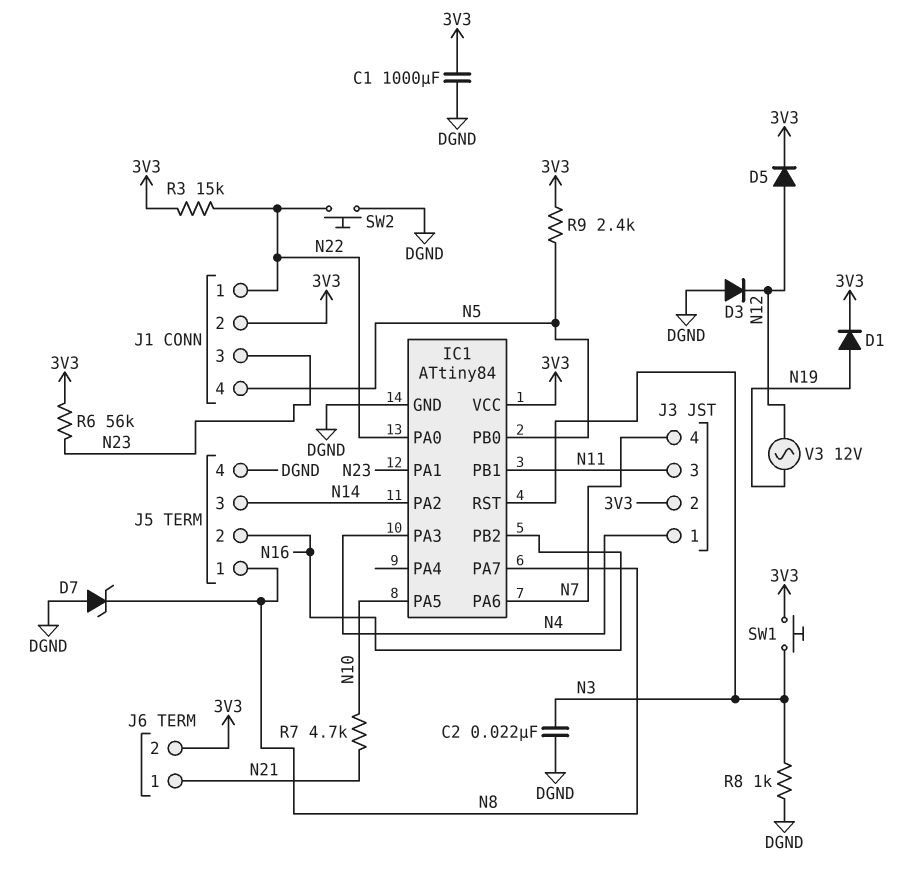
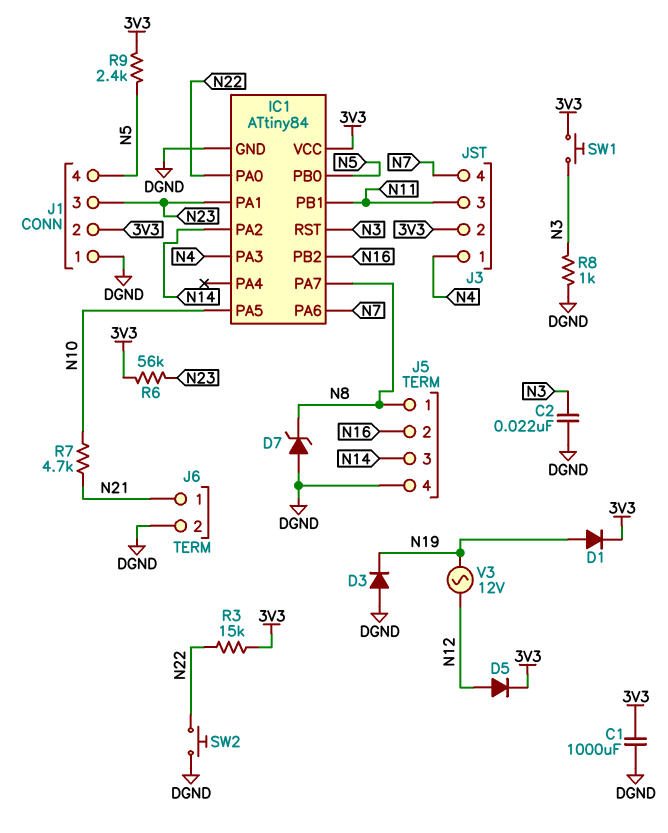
D3: diode (A DGND, K N12) -> diode (A DGND, K N19)
J1 pin 1: N22 -> DGND
J6 pin 2: 3V3 -> DGND

